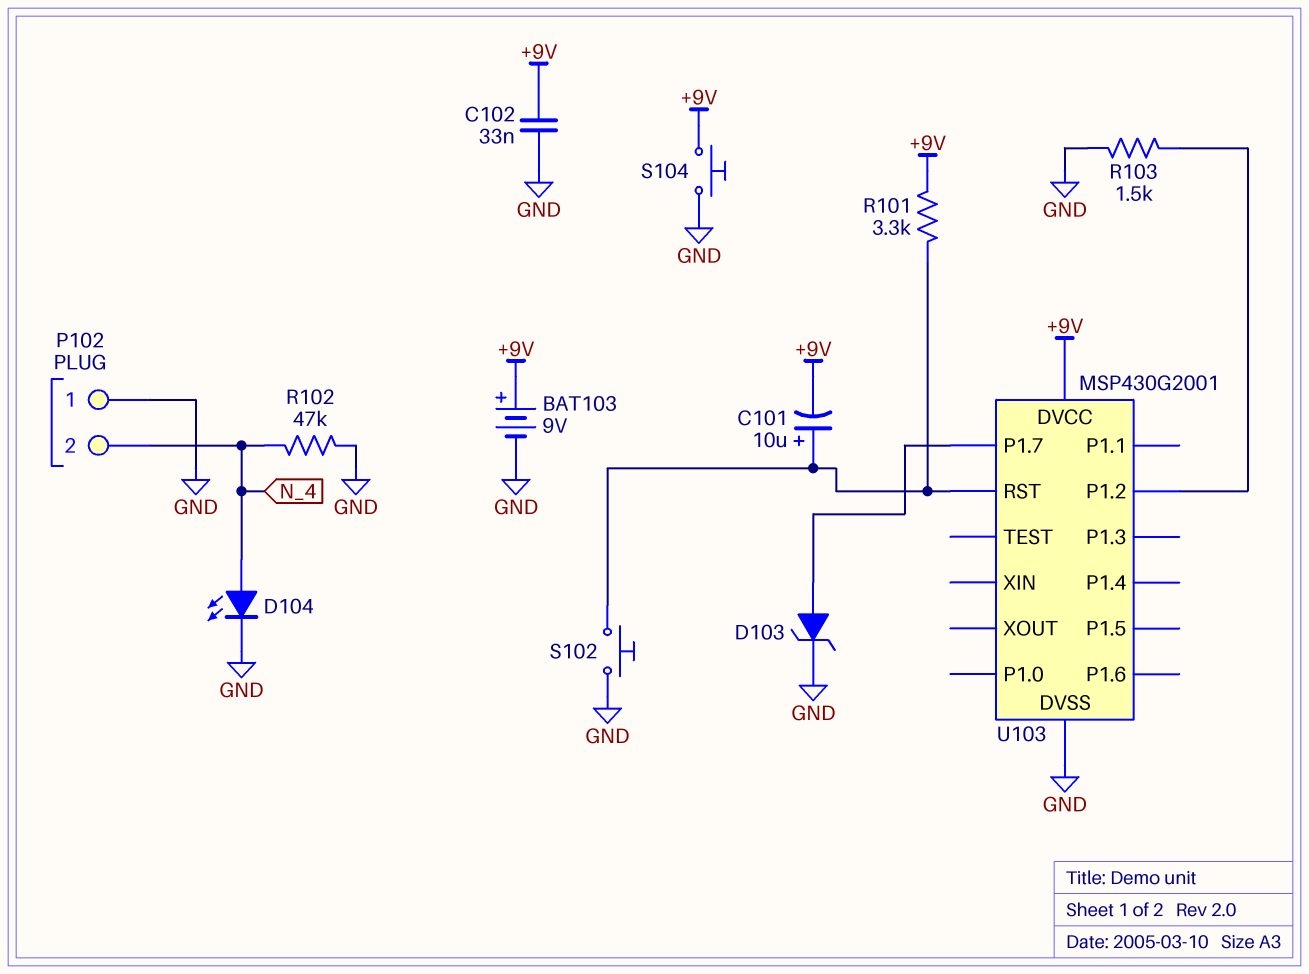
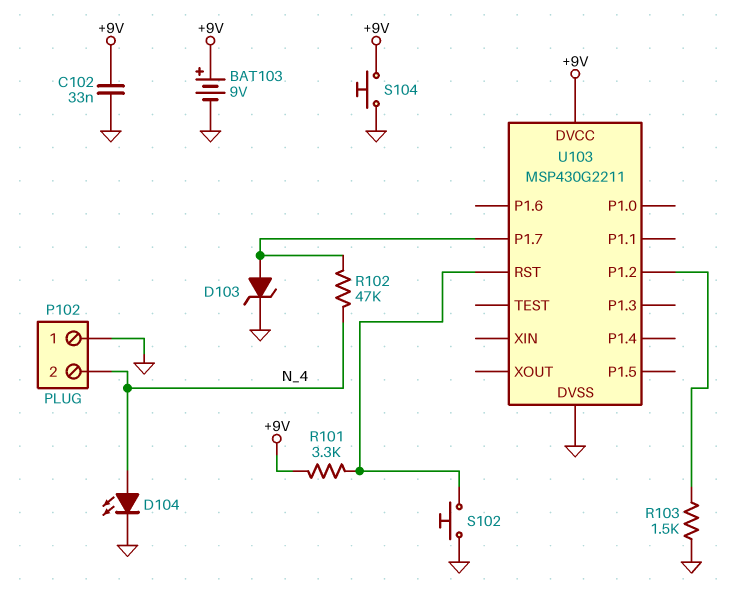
C101: 10uF (plus U103/RST, minus +9V) -> none
R102: 47k (GND, N_4) -> 47k (N_4, U103/P1.7)
U103: MSP430G2001 -> MSP430G2211

